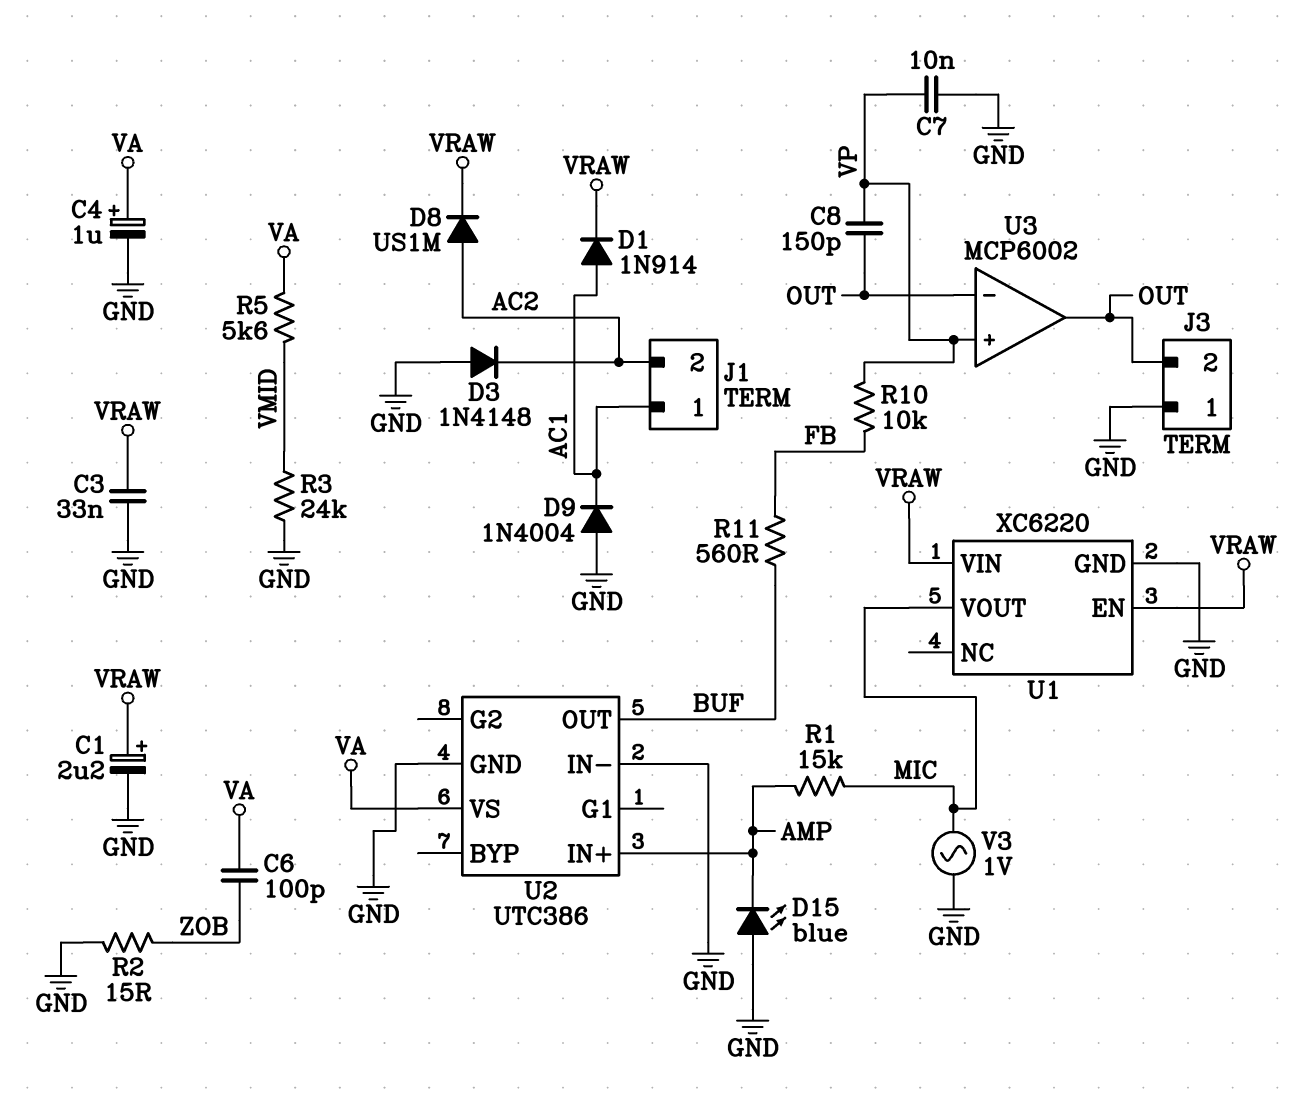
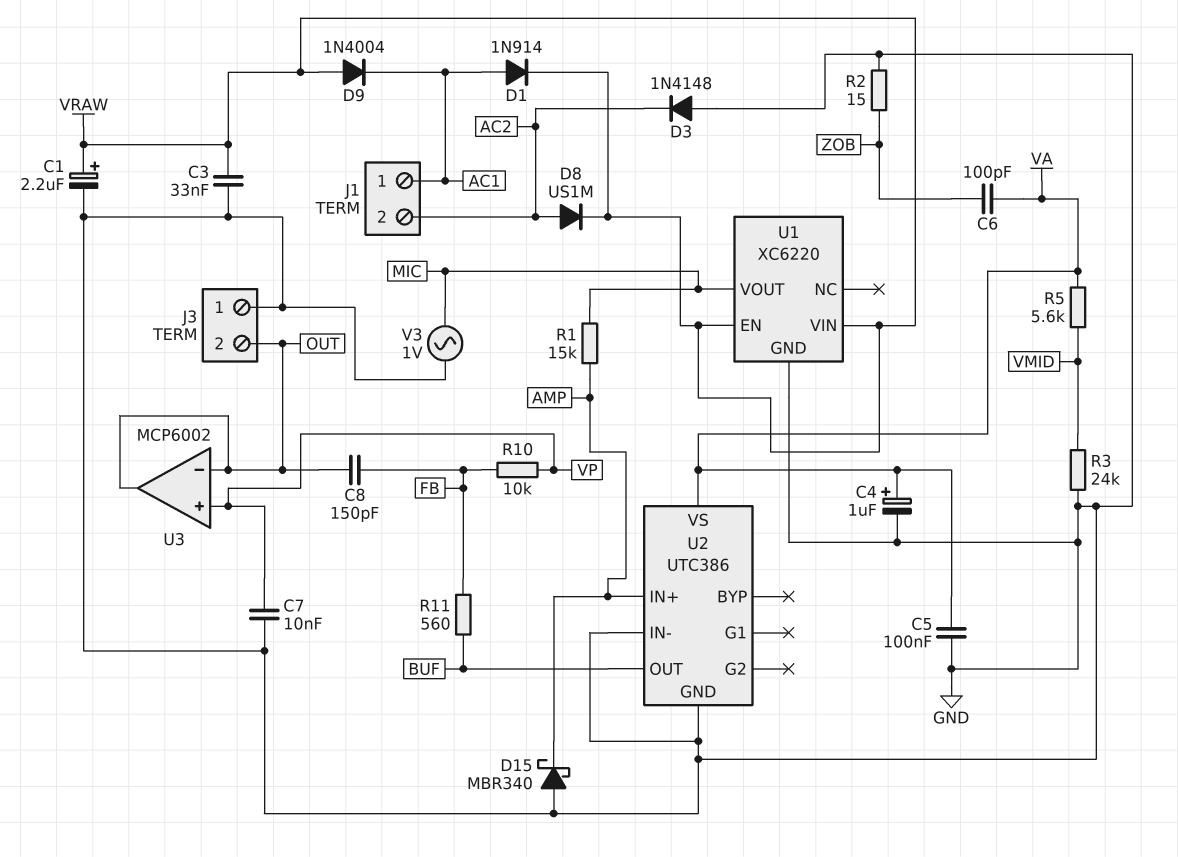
C5: none -> 100nF (GND, VA)
C8: 150pF (OUT, VP) -> 150pF (FB, OUT)
D9: diode 1N4004 (A GND, K AC1) -> diode 1N4004 (A VRAW, K AC1)
D15: LED blue (A GND, K AMP) -> schottky MBR340 (A GND, K AMP)

